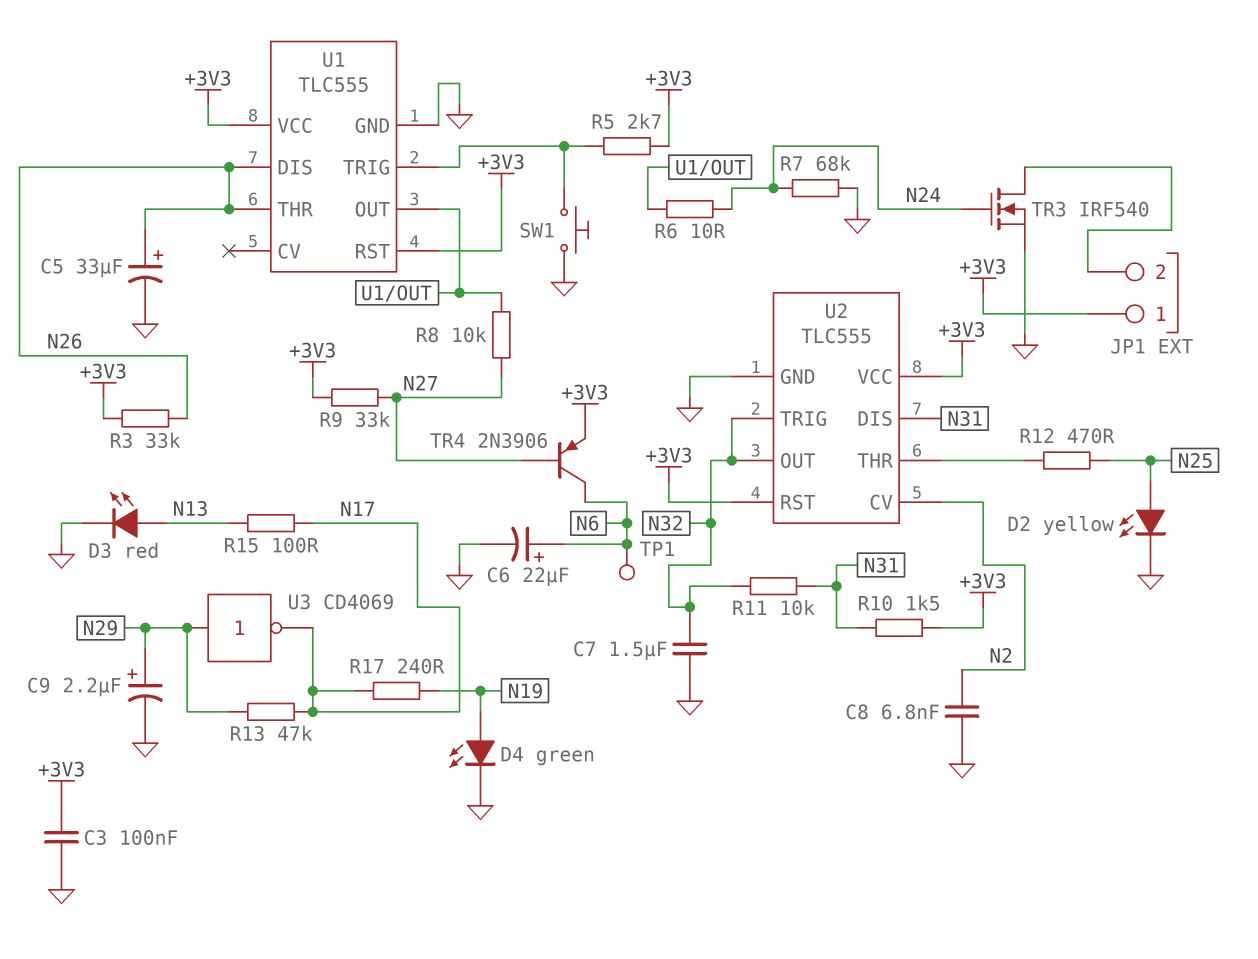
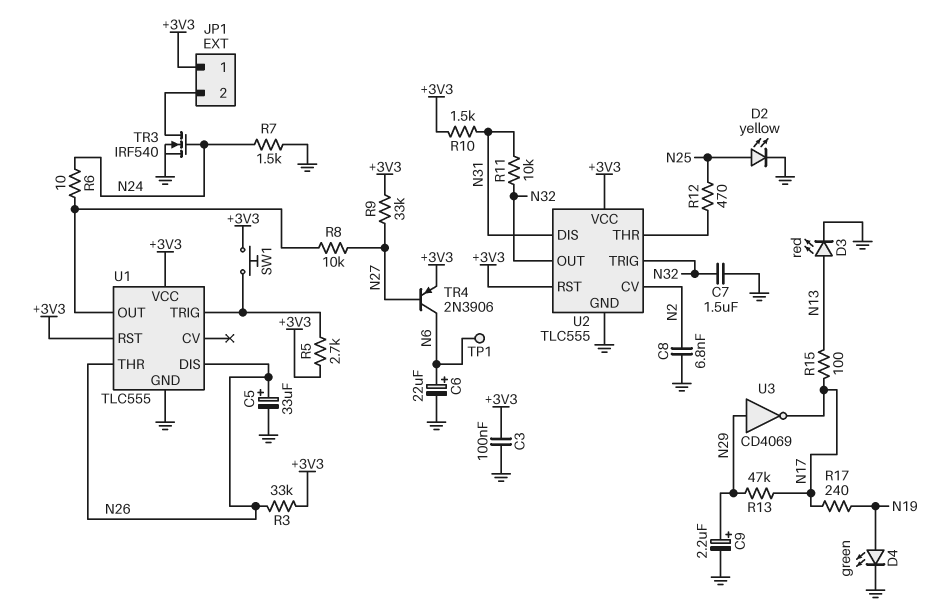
R7: 68k (GND, N24) -> 1.5k (GND, N24)
SW1: button (GND, U1/TRIG) -> button (+3V3, U1/TRIG)

